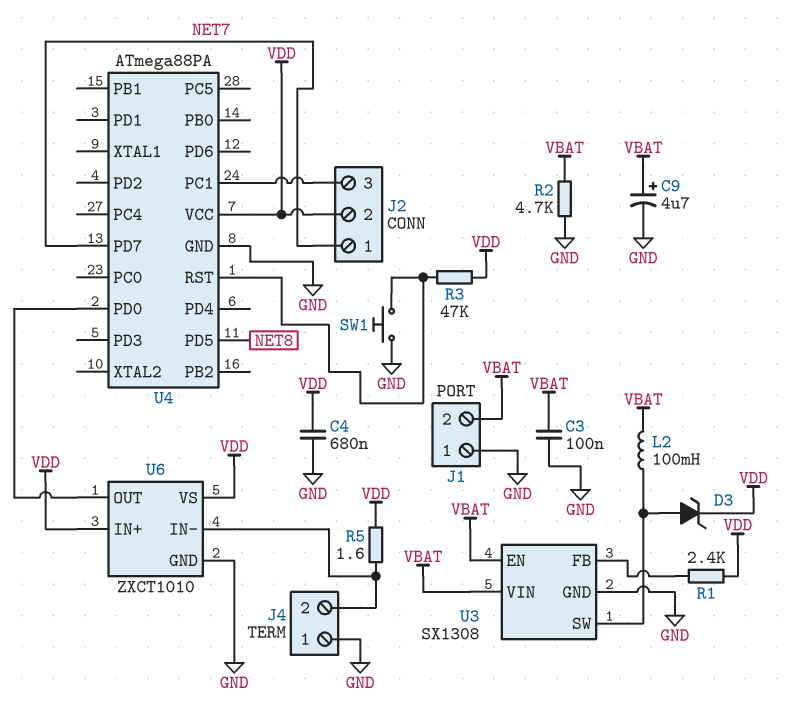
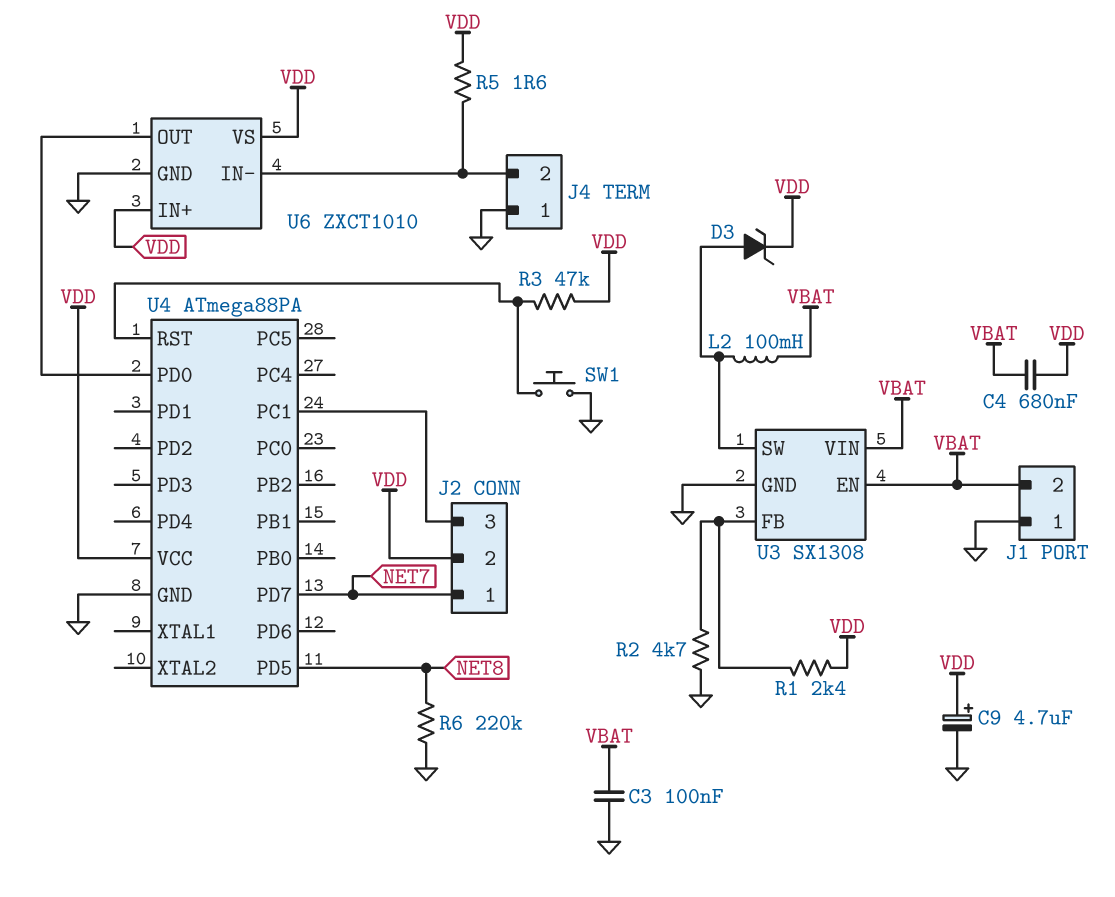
C4: 680nF (GND, VDD) -> 680nF (VBAT, VDD)
C9: 4.7uF (plus VBAT, minus GND) -> 4.7uF (plus VDD, minus GND)
R2: 4.7k (GND, VBAT) -> 4.7k (GND, U3/FB)
R6: none -> 220k (GND, NET8)

